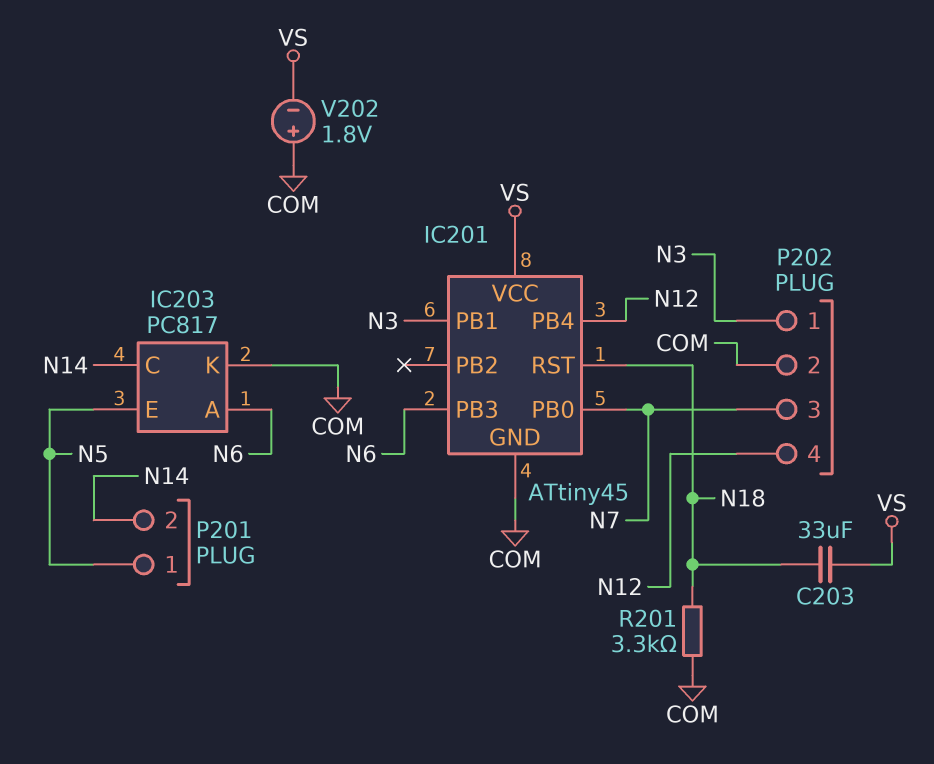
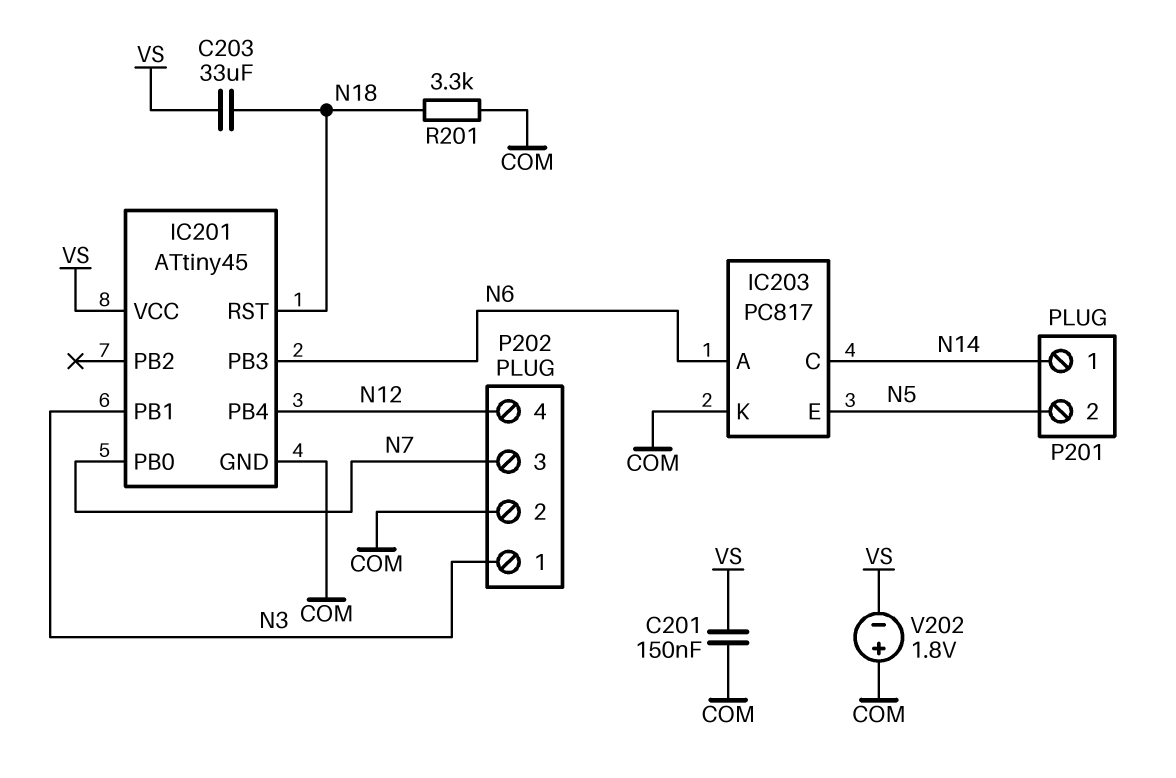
C201: none -> 150nF (COM, VS)
P201 pin 1: N5 -> N14
P201 pin 2: N14 -> N5

